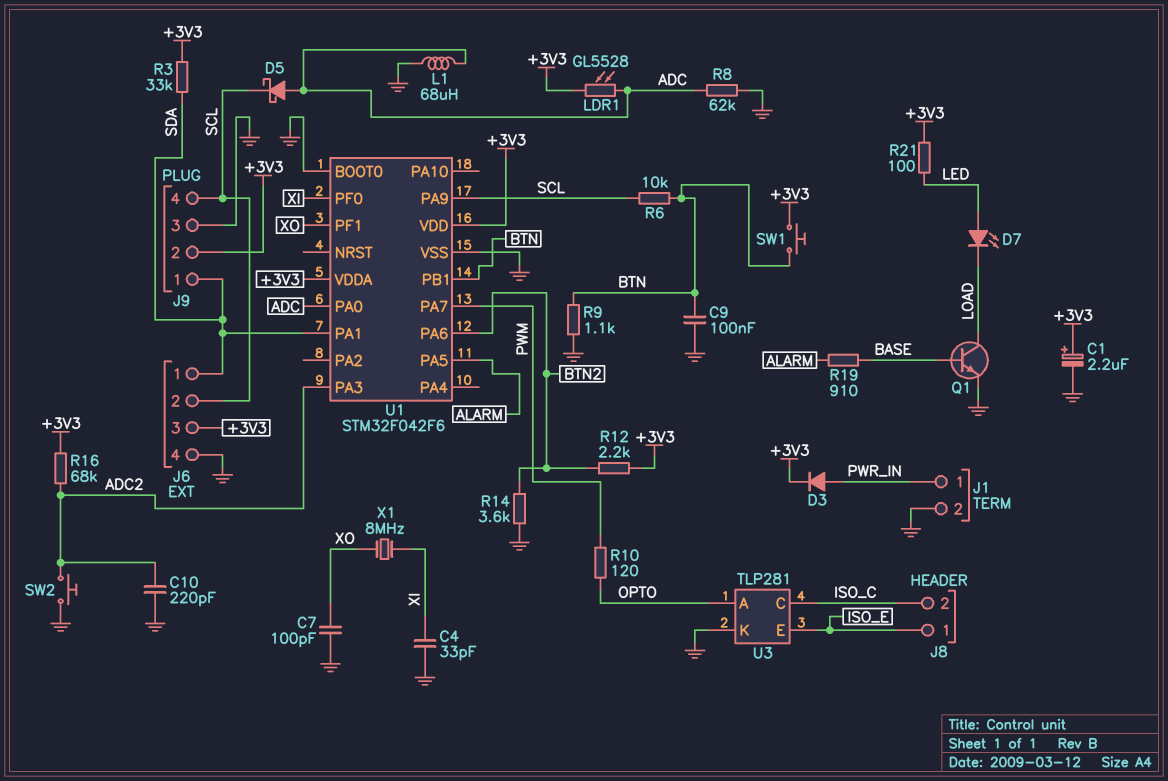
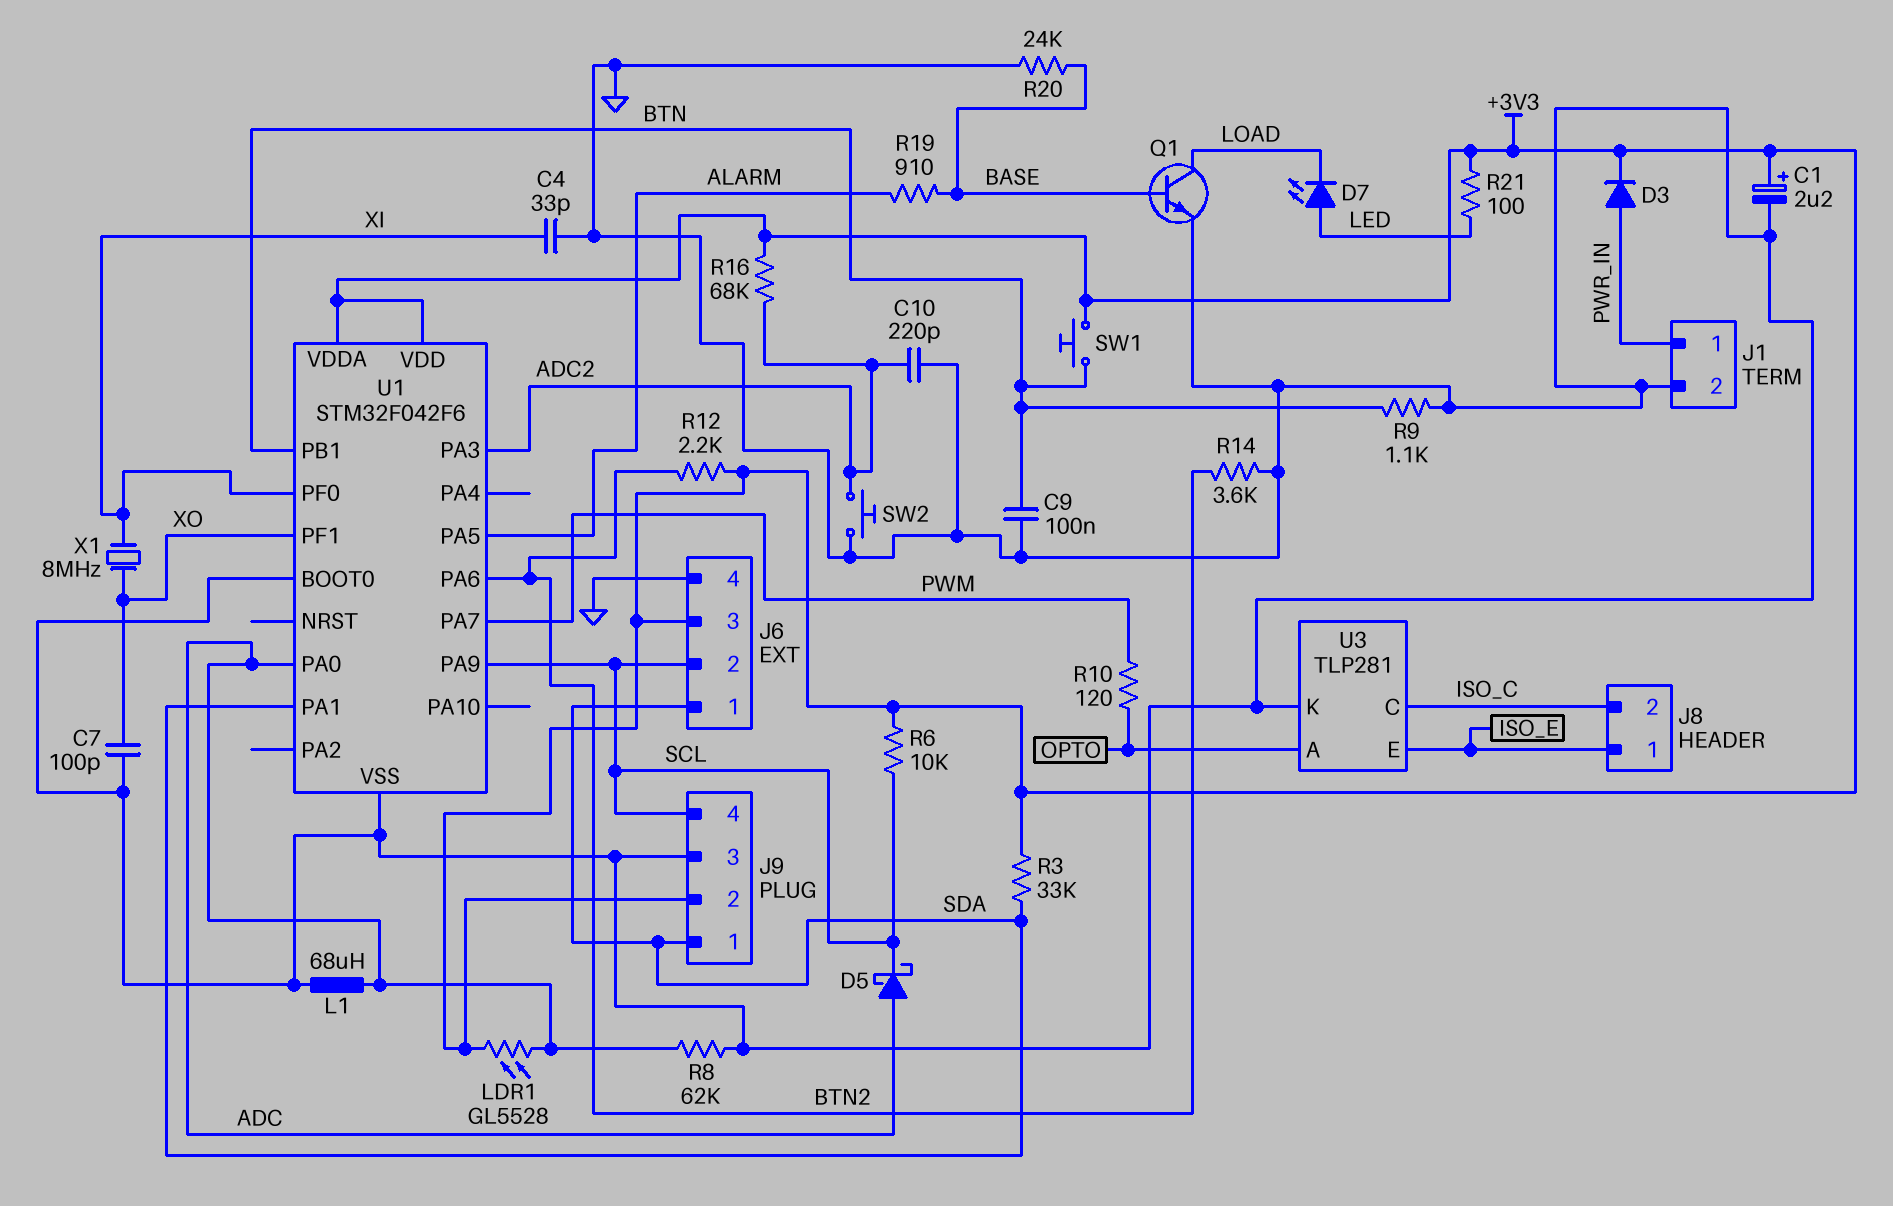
R6: 10k (BTN, SCL) -> 10k (+3V3, SCL)
R20: none -> 24k (BASE, GND)

